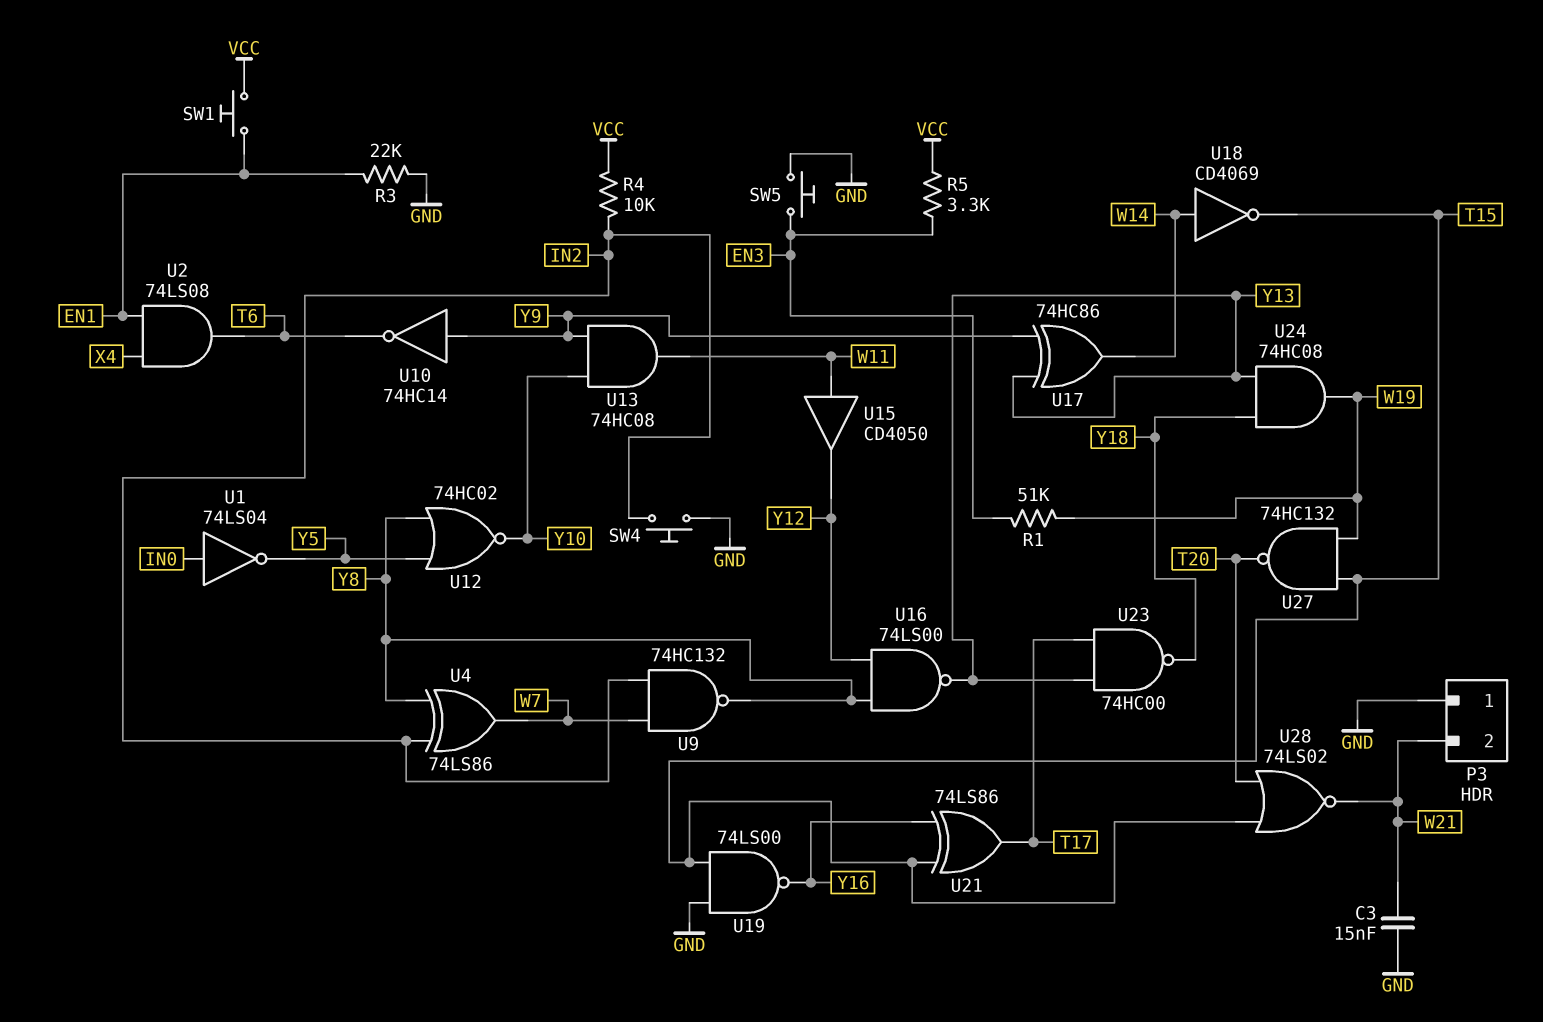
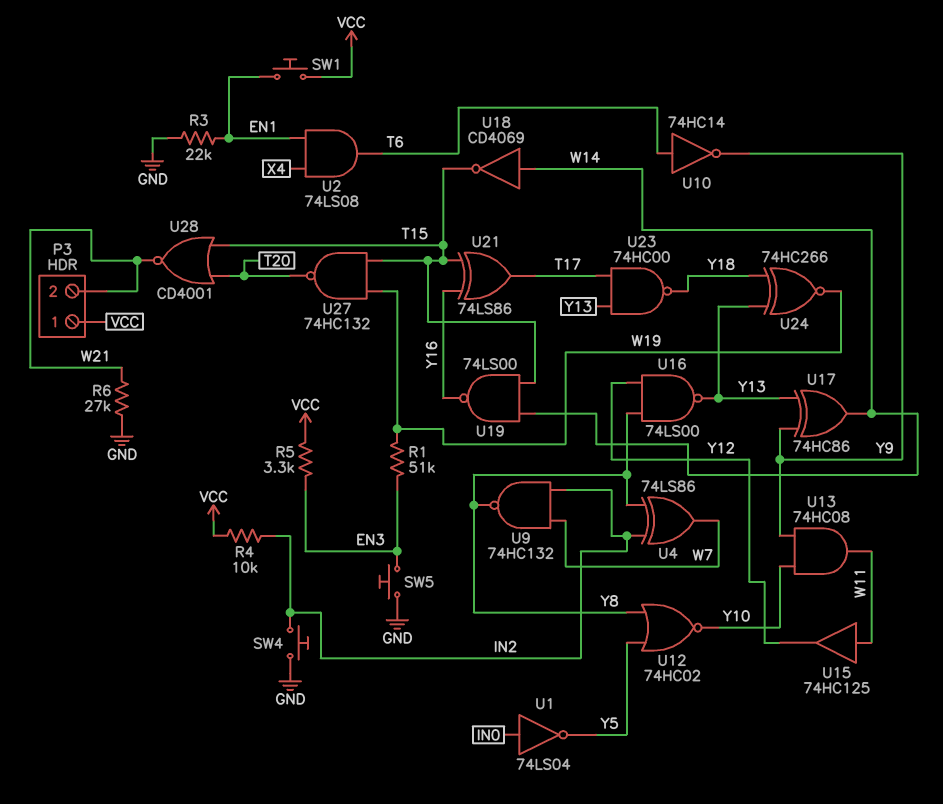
C3: 15nF (GND, W21) -> none
P3 pin 1: GND -> VCC
R6: none -> 27k (GND, W21)
U10: NOT 74HC14 (in Y9, out T6) -> NOT 74HC14 (in T6, out Y9)
U15: buffer CD4050 (in W11, out Y12) -> buffer 74HC125 (in W11, out Y12)
U19: NAND 74LS00 (in GND, in T15, out Y16) -> NAND 74LS00 (in T15, in W14, out Y16)
U24: AND 74HC08 (in Y13, in Y18, out W19) -> XNOR 74HC266 (in Y13, in Y18, out W19)
U28: NOR 74LS02 (in T15, in T20, out W21) -> NOR CD4001 (in T15, in T20, out W21)

